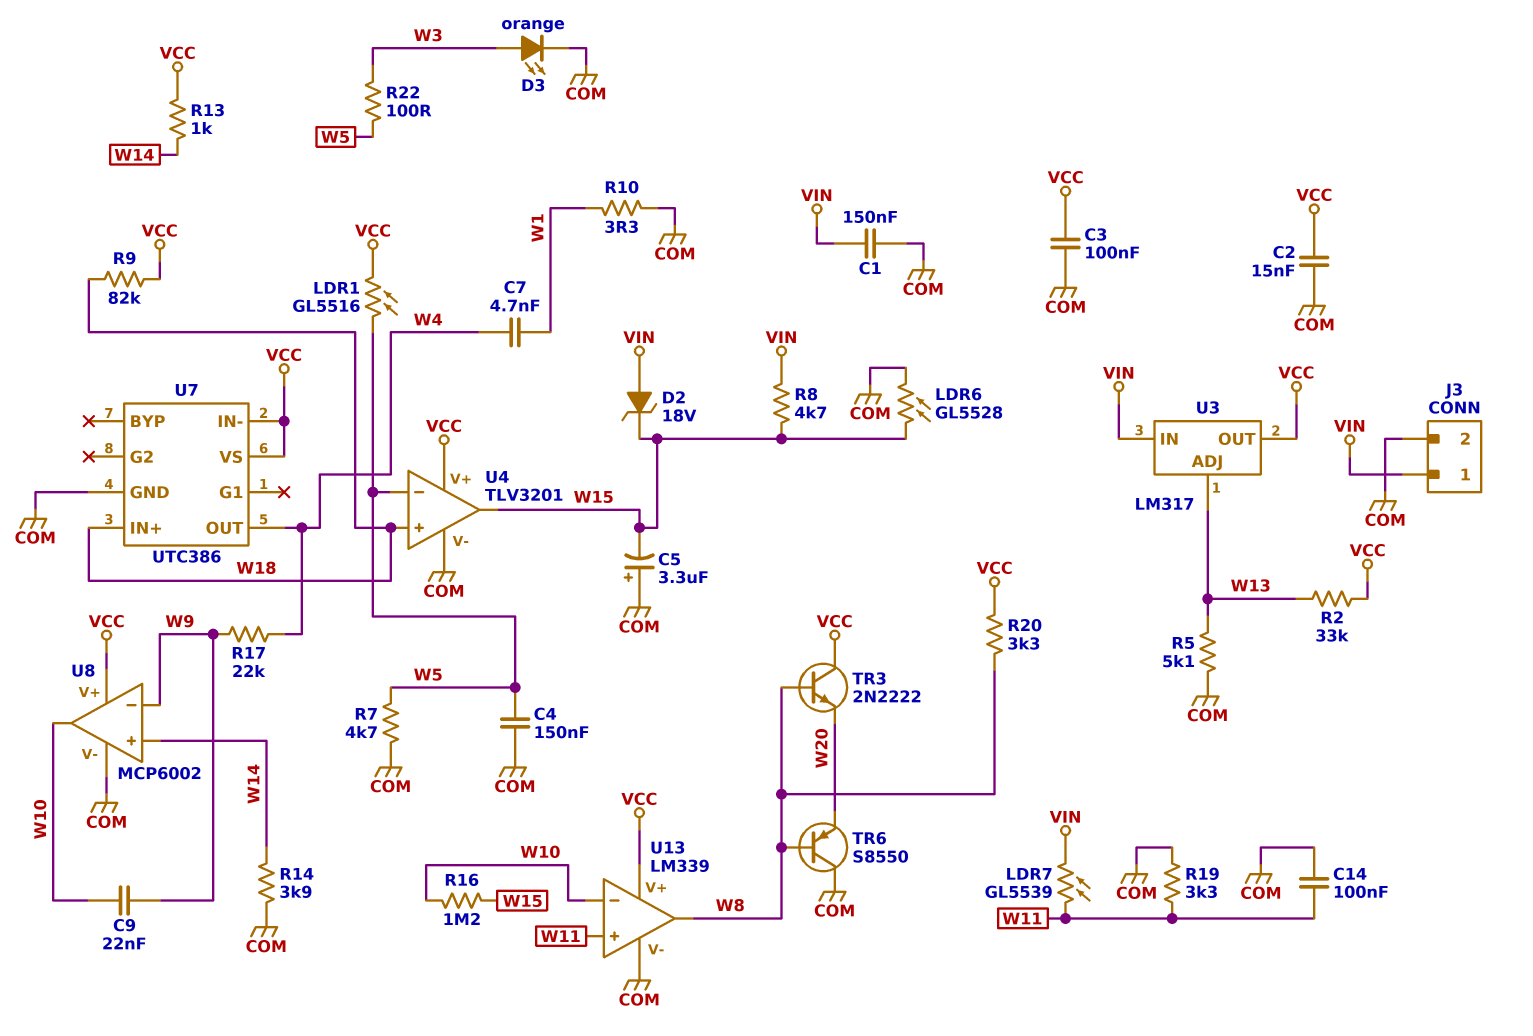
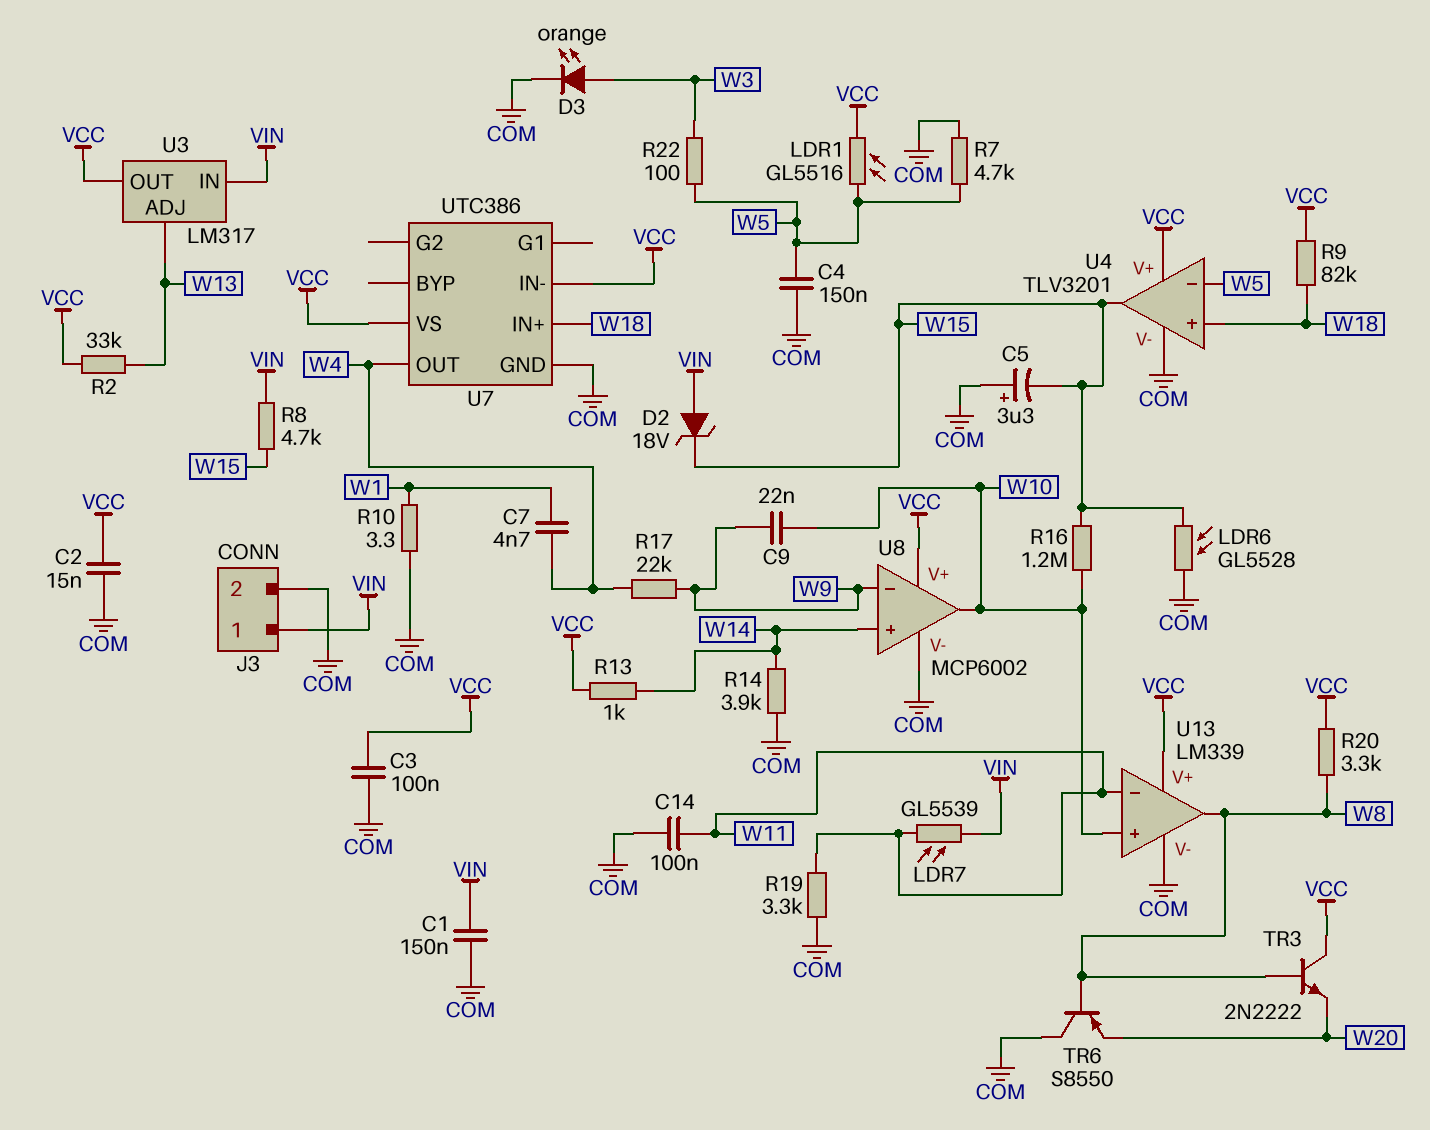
R5: 5.1k (COM, W13) -> none
U13 pin in+: W11 -> W10
U13 pin in-: W10 -> W11

